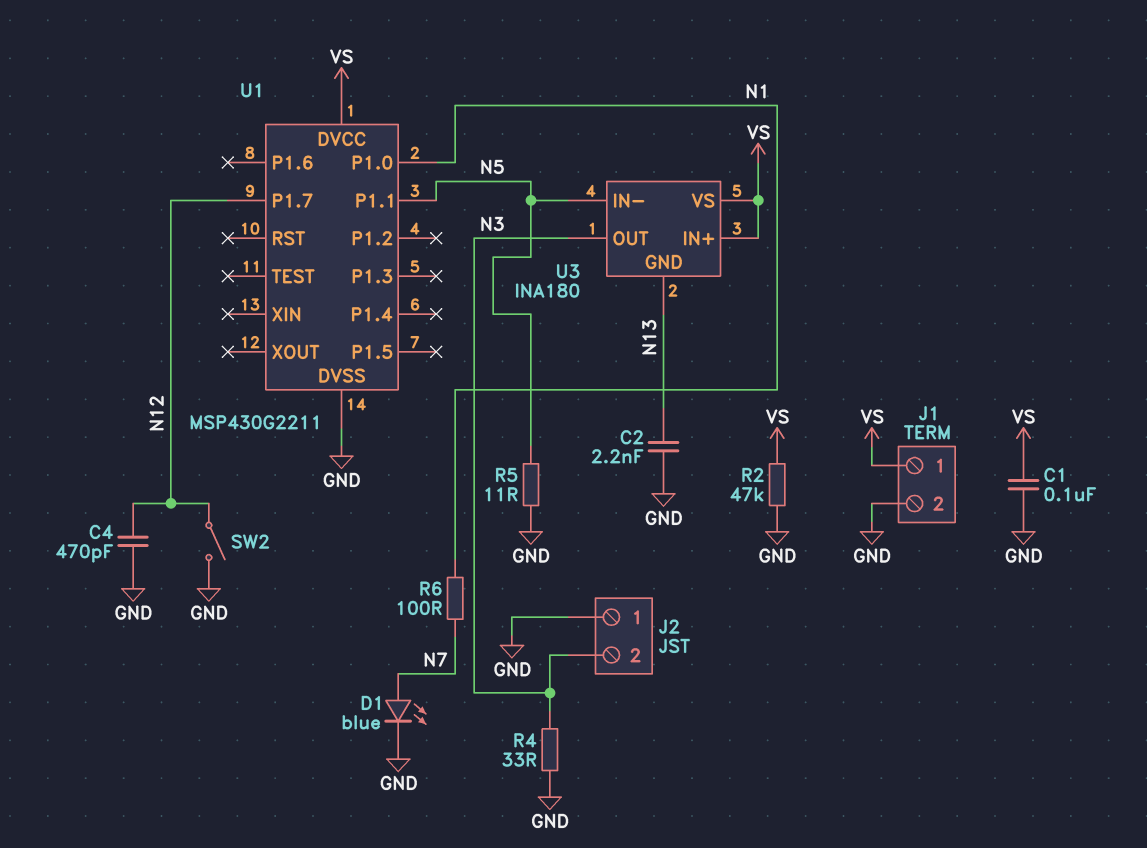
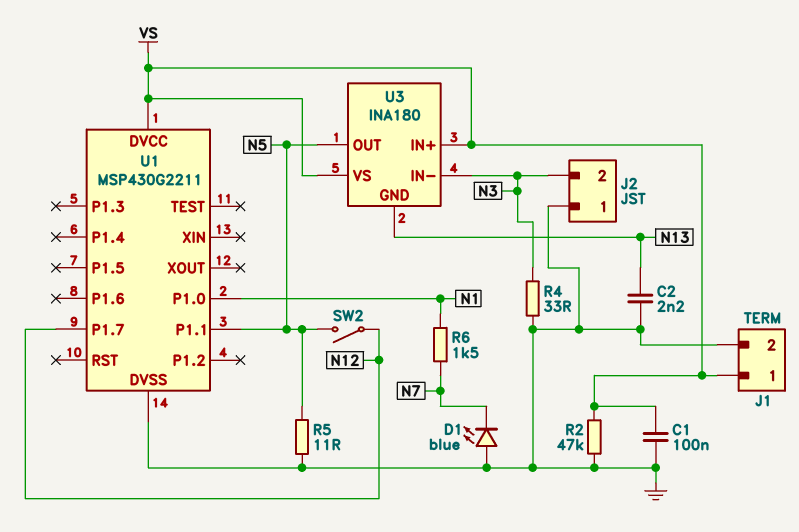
C4: 470pF (GND, N12) -> none
D1: LED blue (A N7, K GND) -> LED blue (A GND, K N7)
R6: 100 (N1, N7) -> 1.5k (N1, N7)
SW2: switch (GND, N12) -> switch (N5, N12)
U3 pin IN-: N5 -> N3
U3 pin OUT: N3 -> N5

